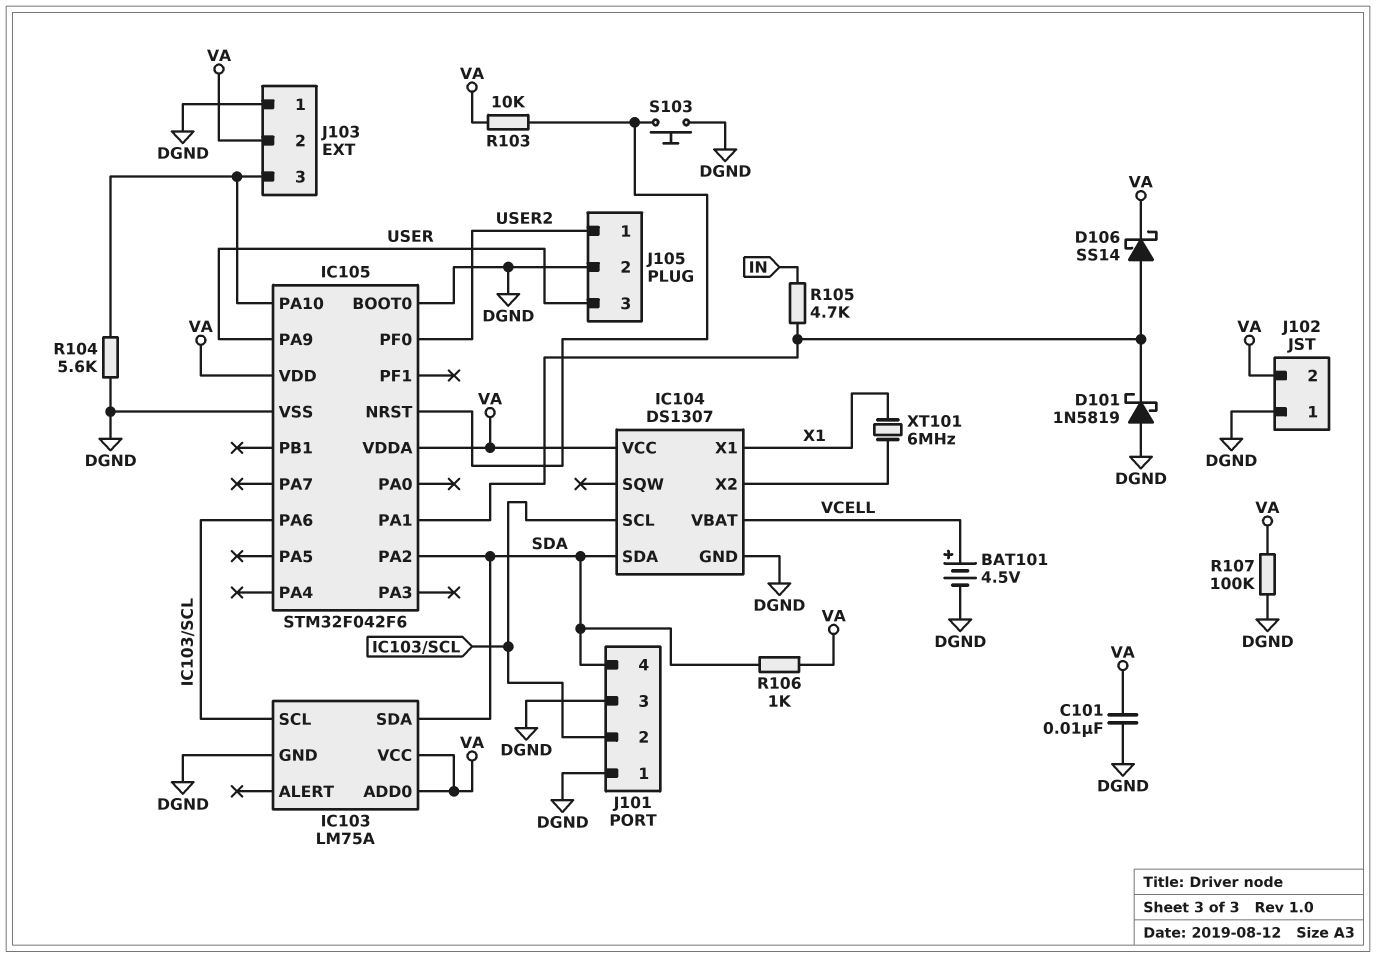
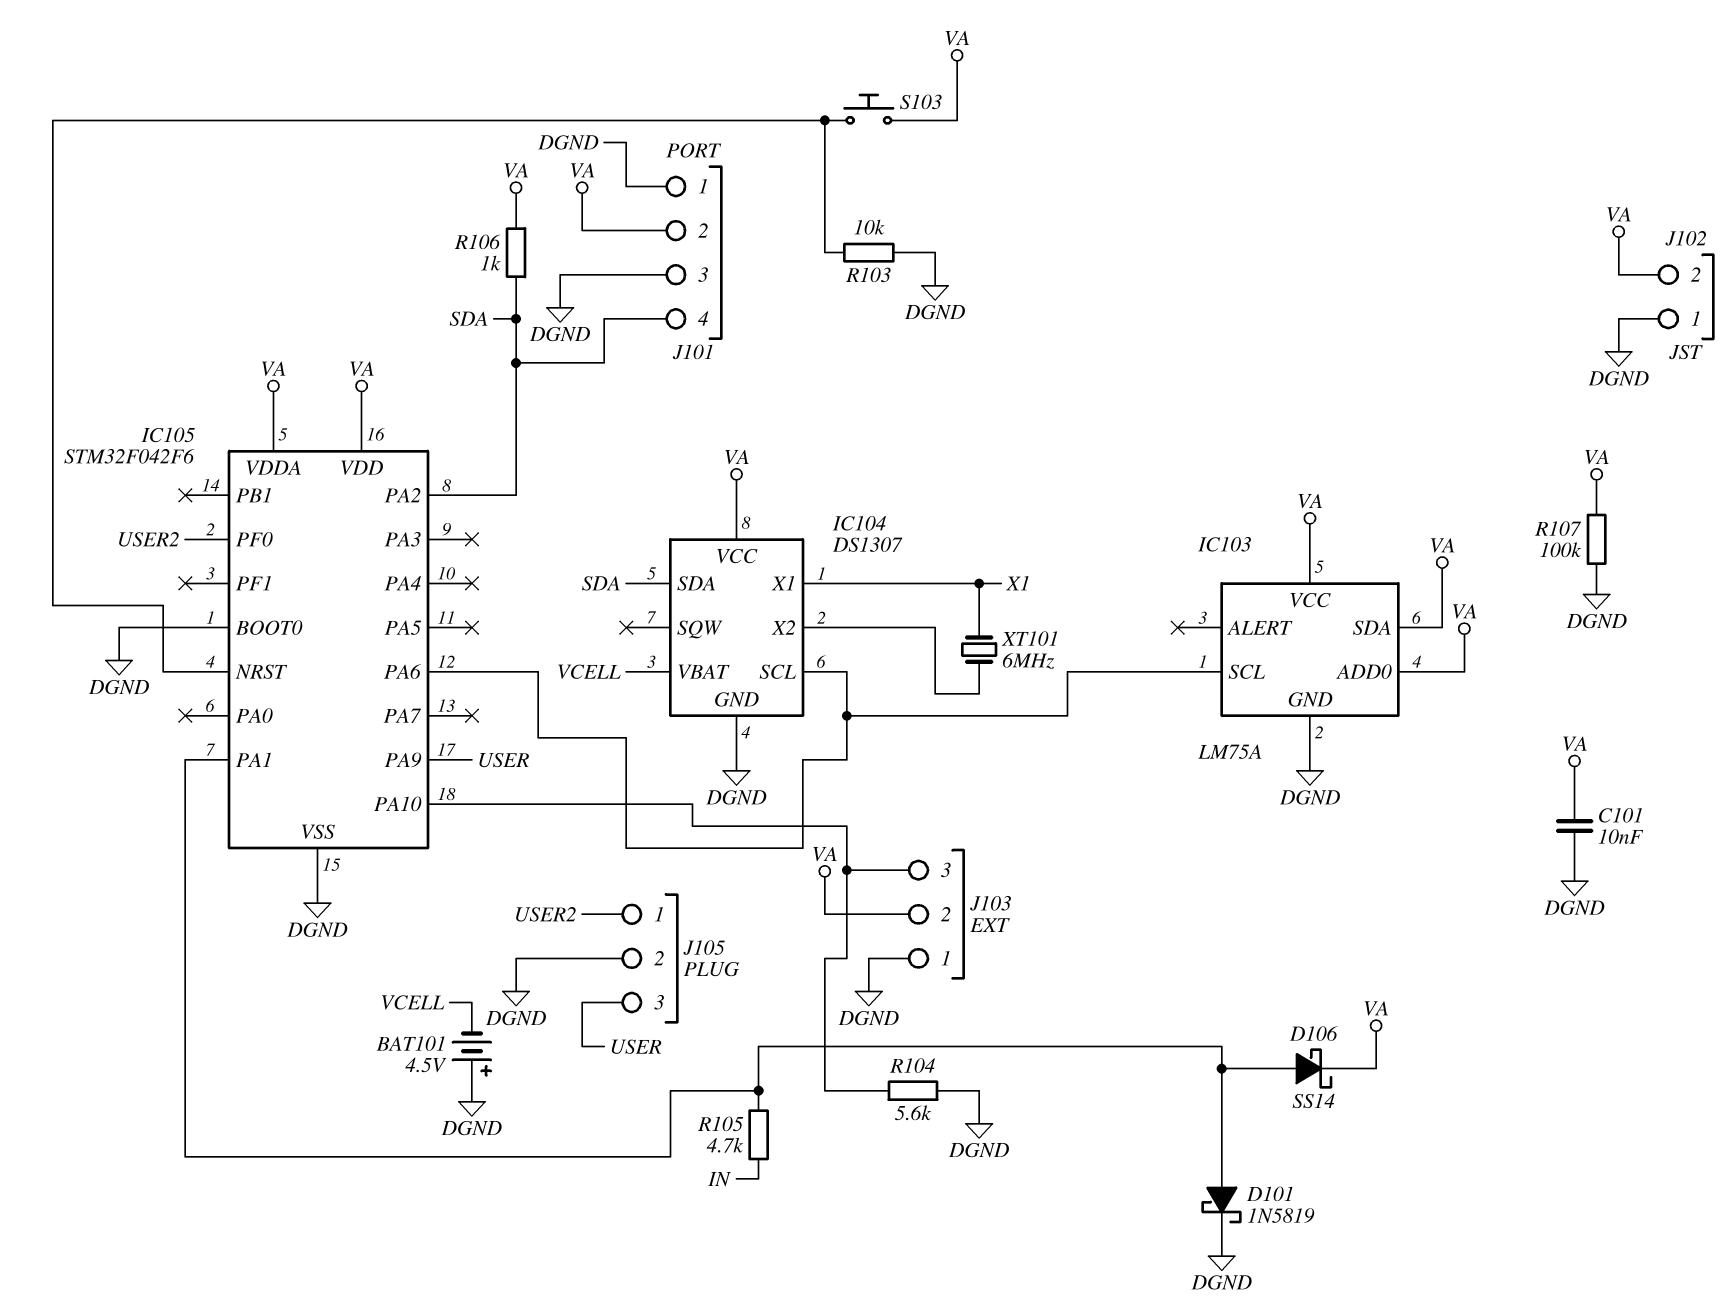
BAT101: 4.5V (plus VCELL, minus DGND) -> 4.5V (plus DGND, minus VCELL)
D101: schottky 1N5819 (A DGND, K IC105/PA1) -> schottky 1N5819 (A IC105/PA1, K DGND)
IC103 pin SDA: SDA -> VA
J101 pin 2: IC103/SCL -> VA
R103: 10k (IC105/NRST, VA) -> 10k (DGND, IC105/NRST)
S103: button (DGND, IC105/NRST) -> button (IC105/NRST, VA)

